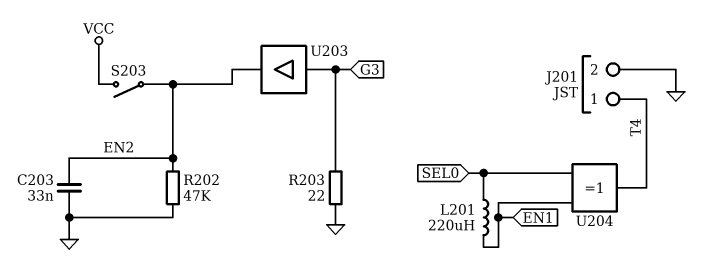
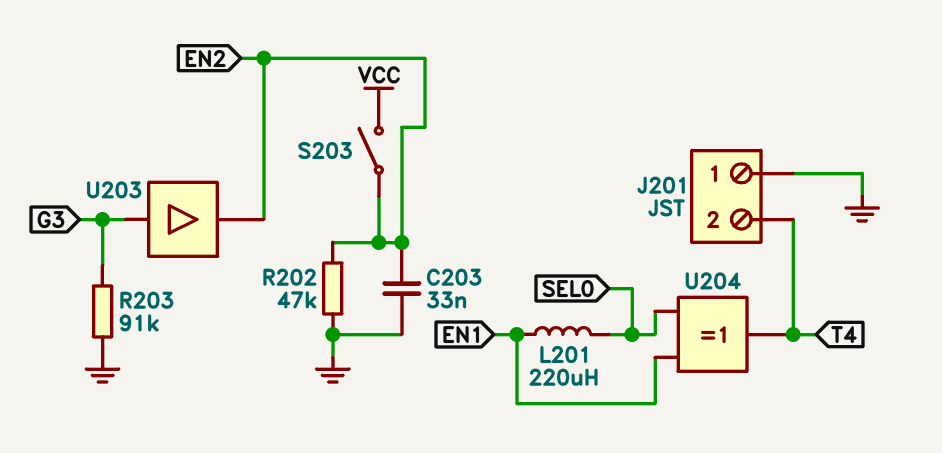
J201 pin 1: T4 -> GND
J201 pin 2: GND -> T4
R203: 22 (G3, GND) -> 91k (G3, GND)

